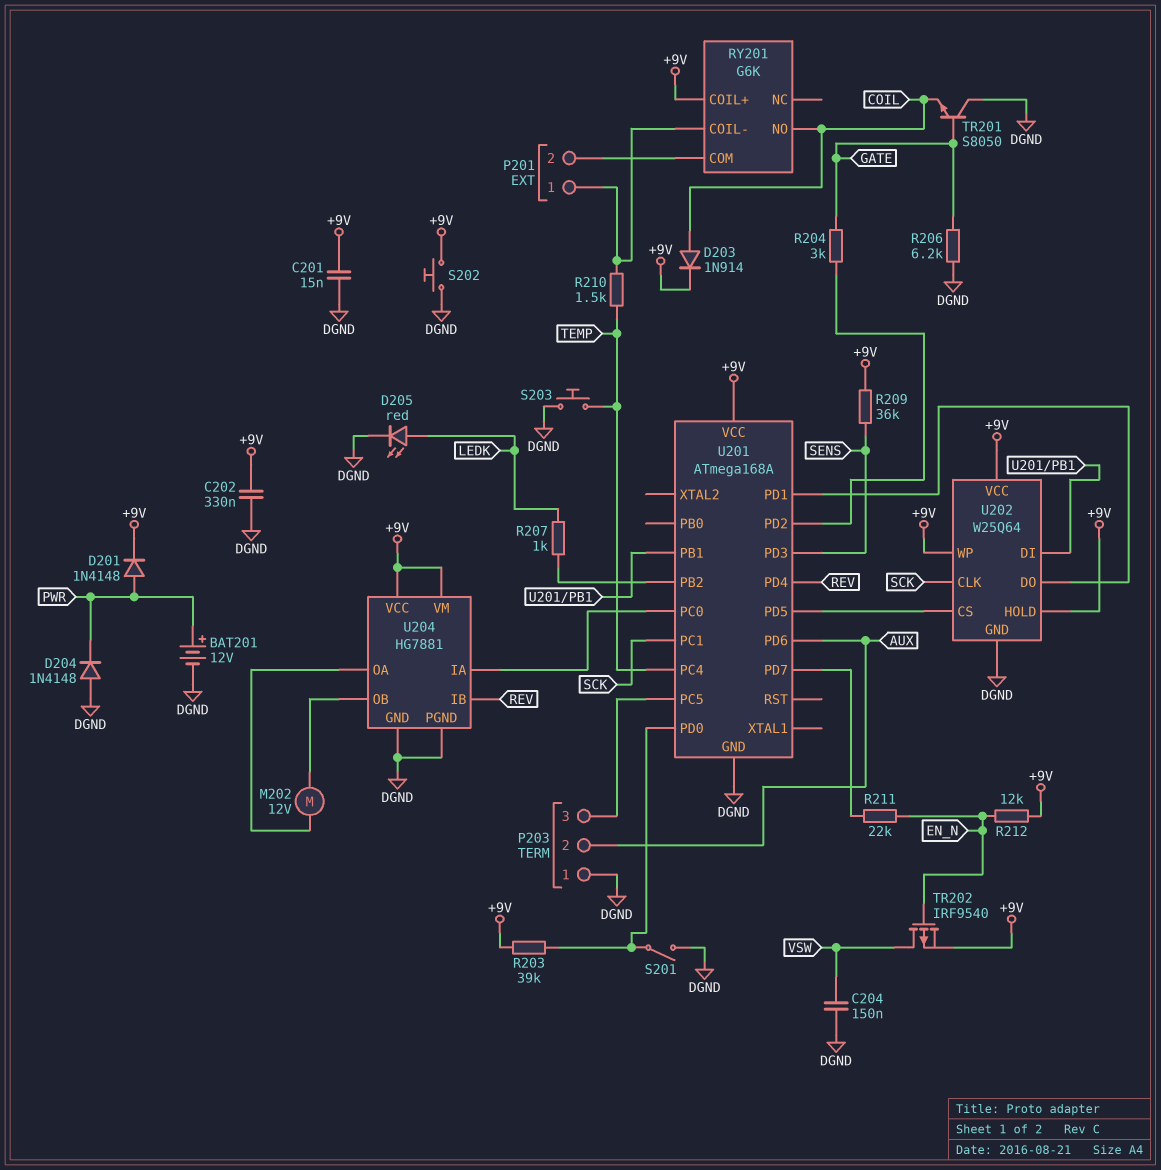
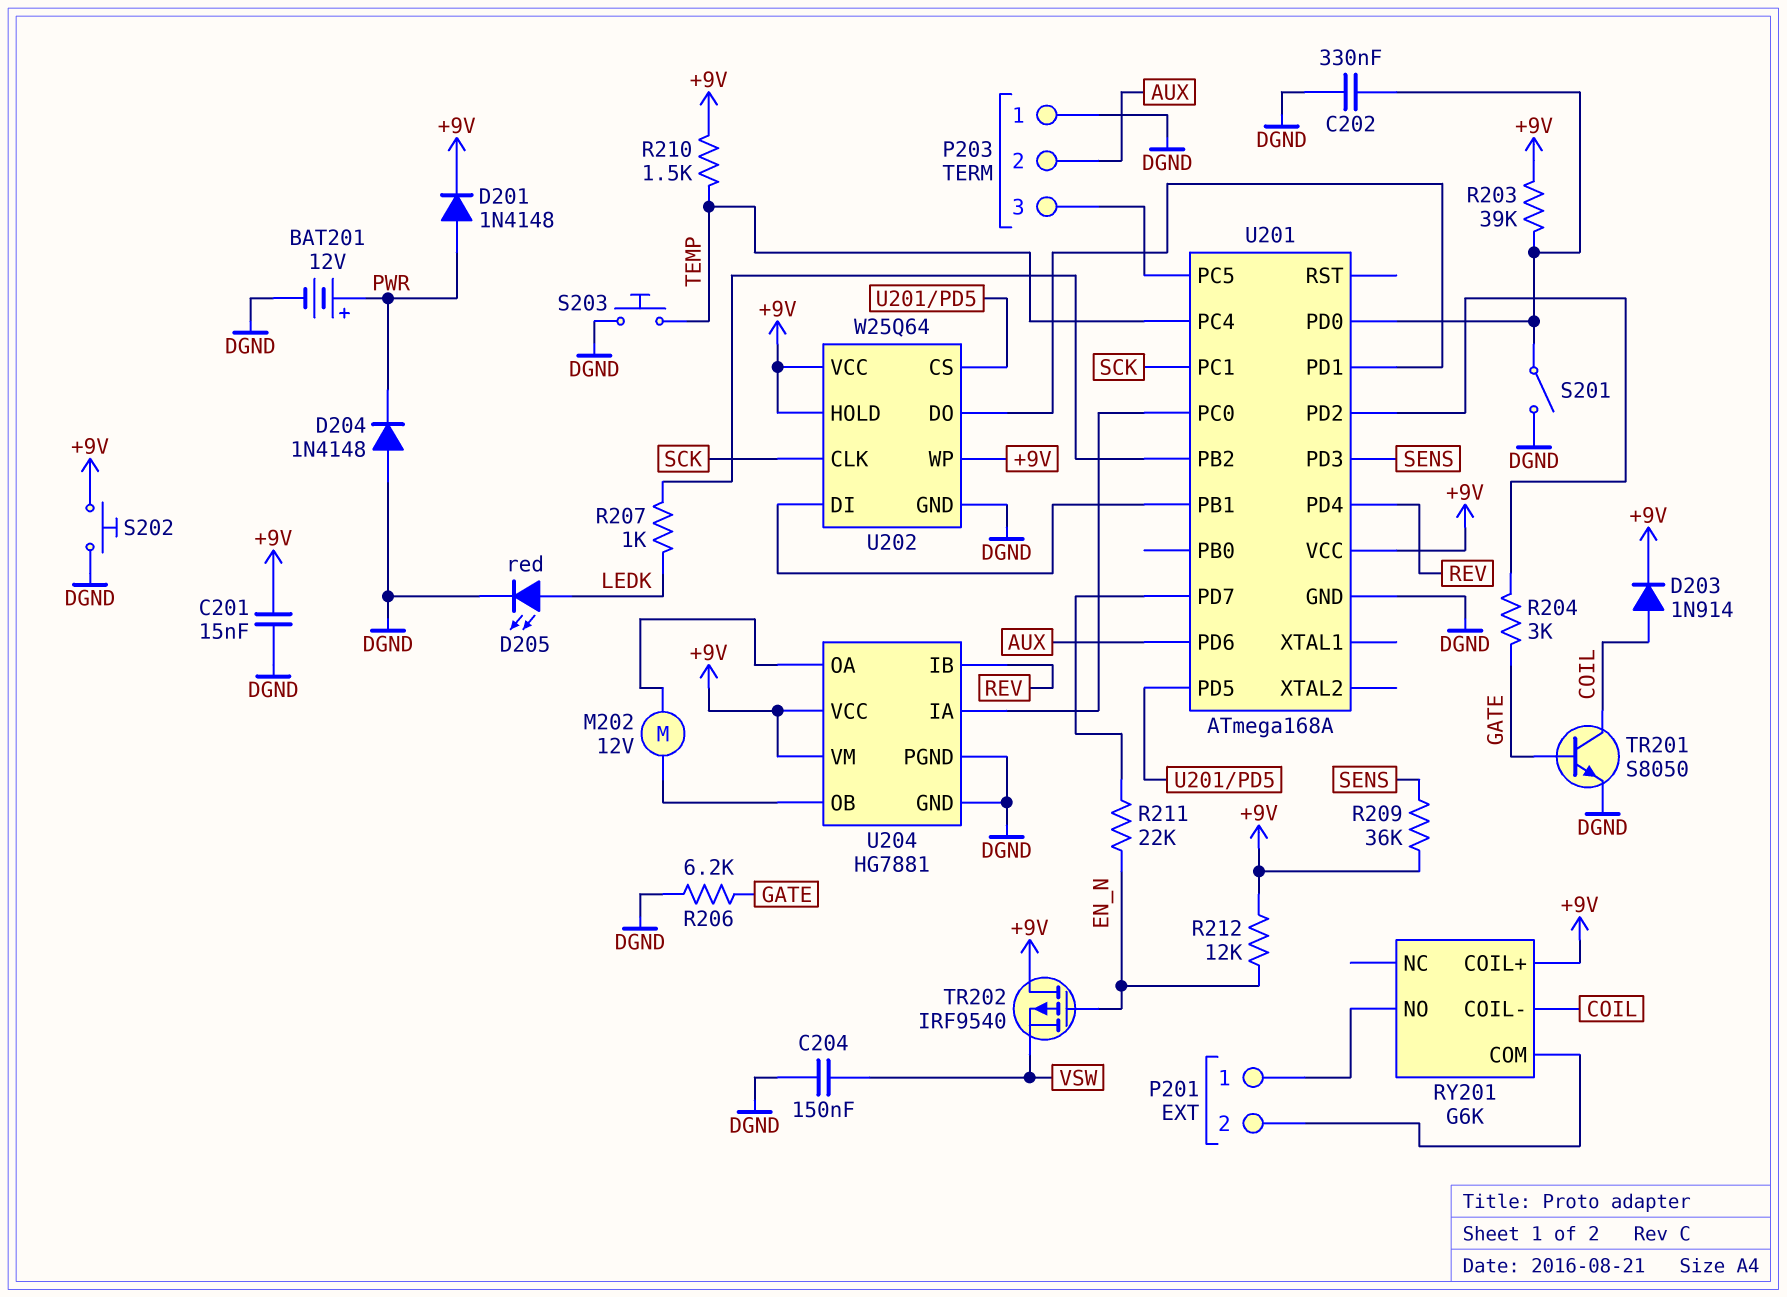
C202: 330nF (+9V, DGND) -> 330nF (DGND, U201/PD0)
R210: 1.5k (P201/1, TEMP) -> 1.5k (+9V, TEMP)
RY201 pin COIL-: P201/1 -> COIL
RY201 pin NO: COIL -> P201/1
TR201: NPN S8050 (B GATE, C DGND, E COIL) -> NPN S8050 (B GATE, C COIL, E DGND)
TR202: PMOS IRF9540 (G EN_N, D VSW, S +9V) -> PMOS IRF9540 (G EN_N, D +9V, S VSW)

